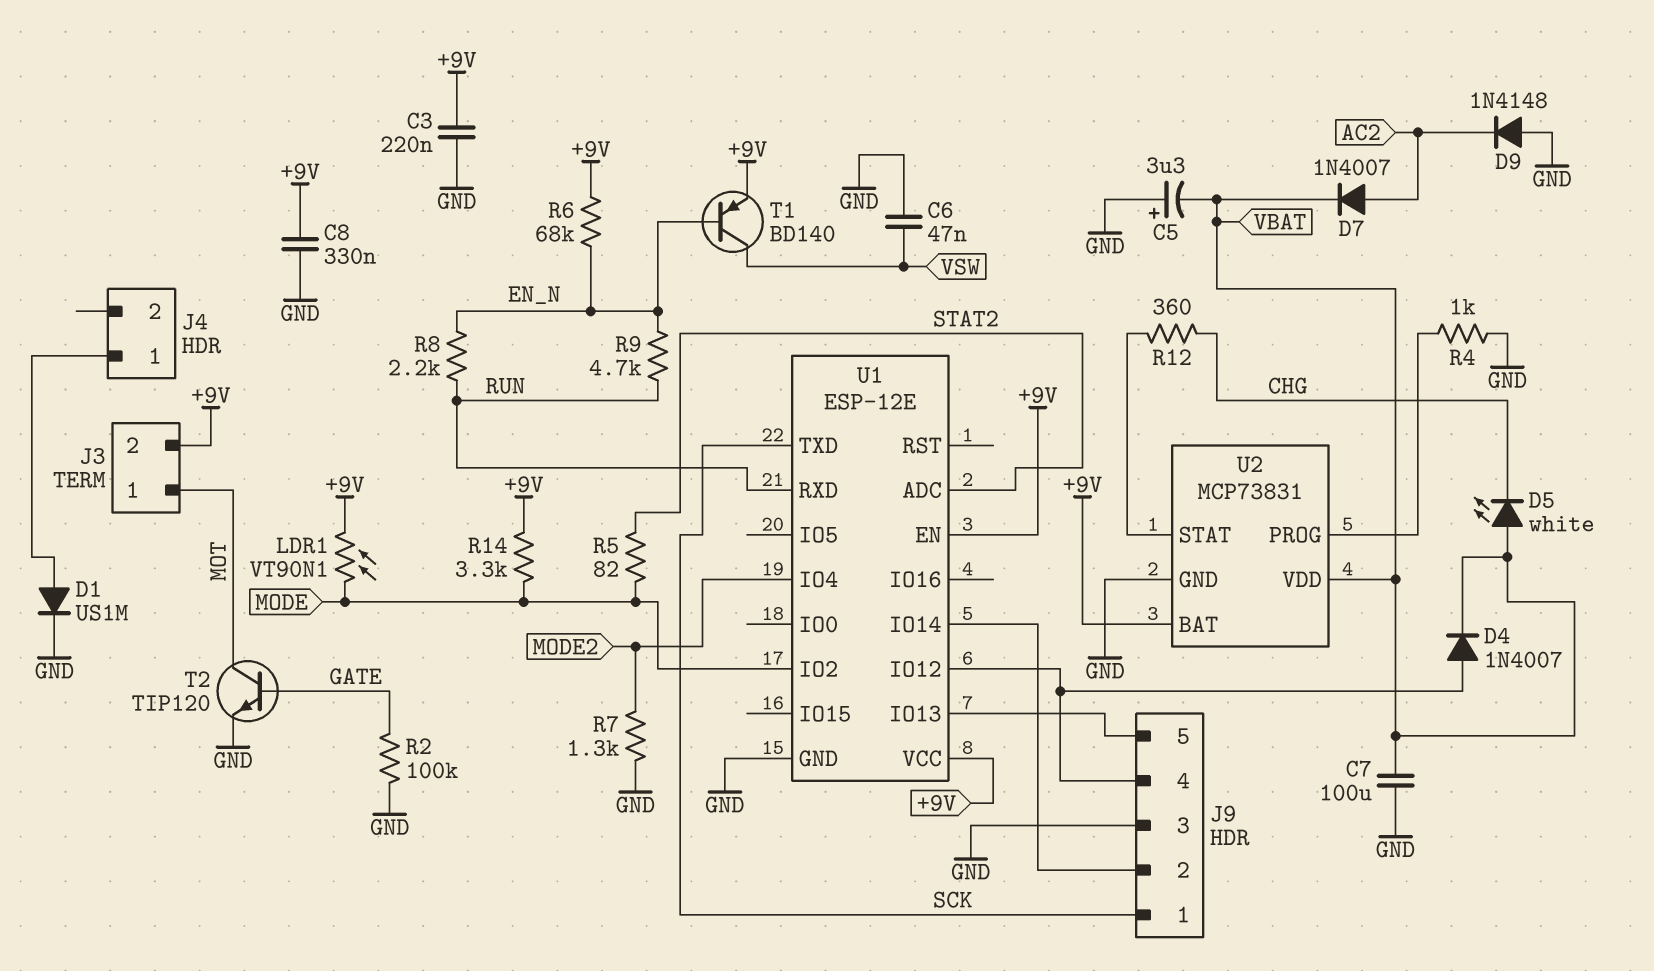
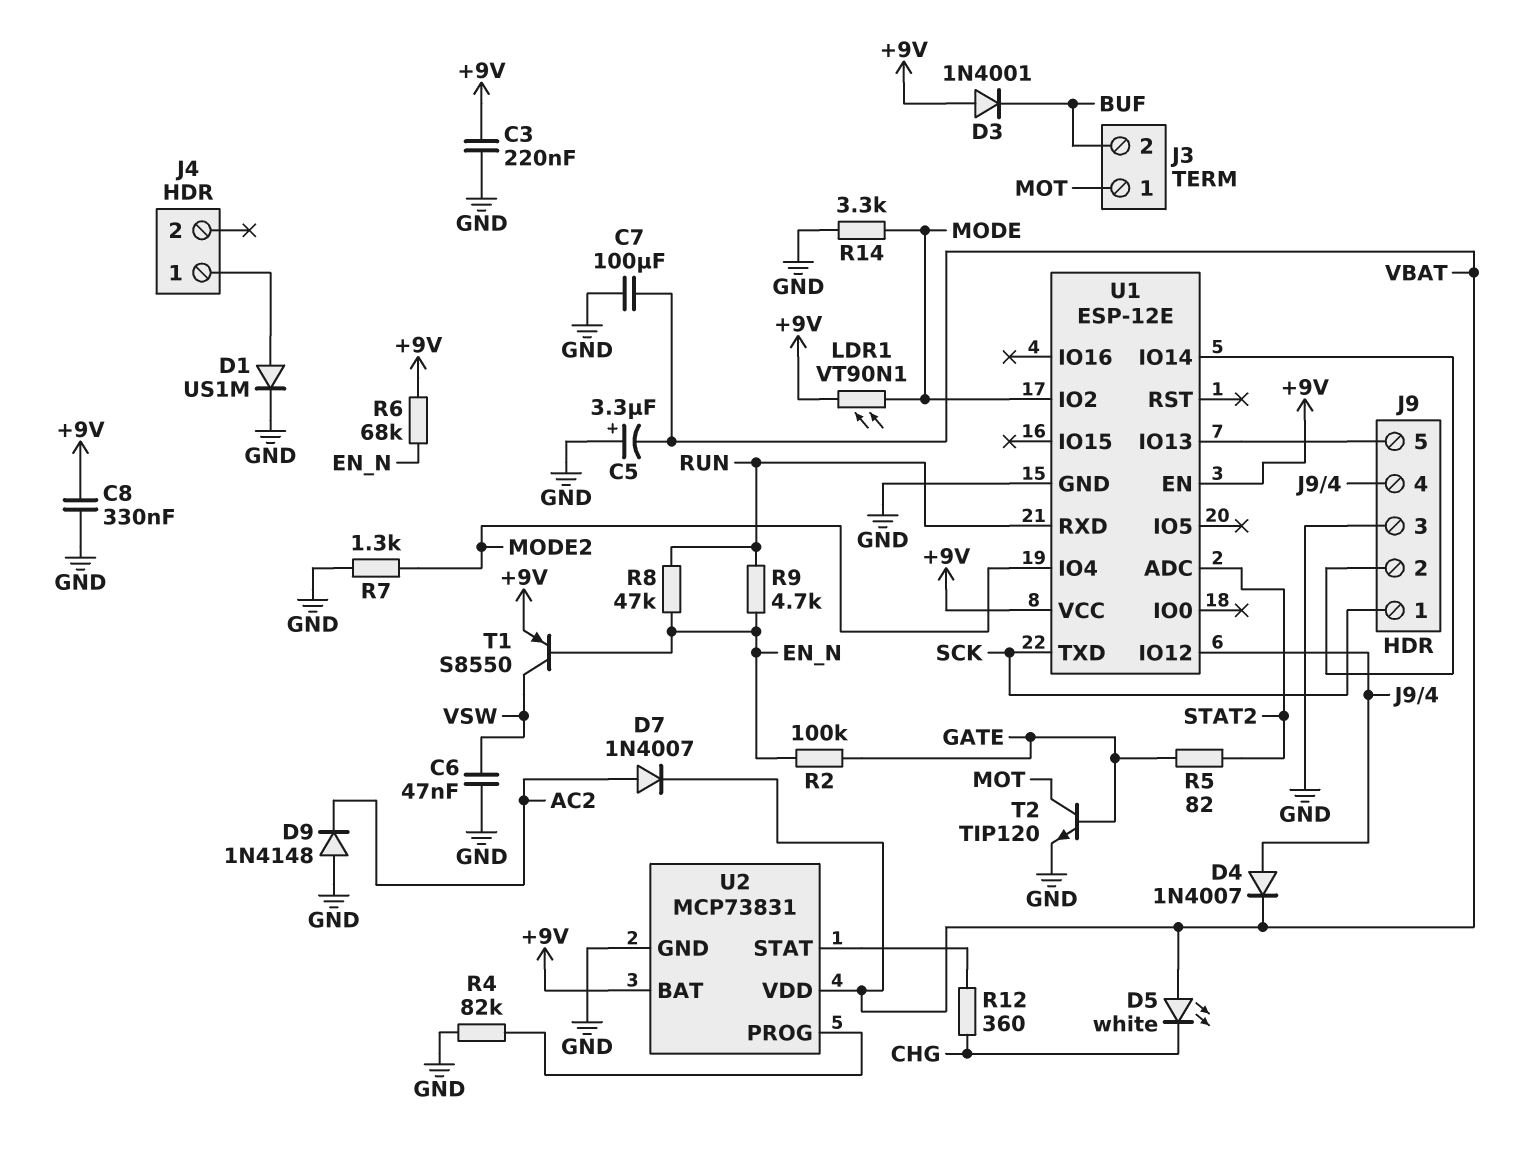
D3: none -> diode 1N4001 (A +9V, K BUF)
J3 pin 2: +9V -> BUF
R2: 100k (GATE, GND) -> 100k (EN_N, GATE)
R4: 1k (GND, U2/PROG) -> 82k (GND, U2/PROG)
R5: 82 (MODE, STAT2) -> 82 (GATE, STAT2)
R8: 2.2k (EN_N, RUN) -> 47k (EN_N, RUN)
R14: 3.3k (+9V, MODE) -> 3.3k (GND, MODE)
T1: PNP BD140 (B EN_N, C VSW, E +9V) -> PNP S8550 (B EN_N, C VSW, E +9V)

